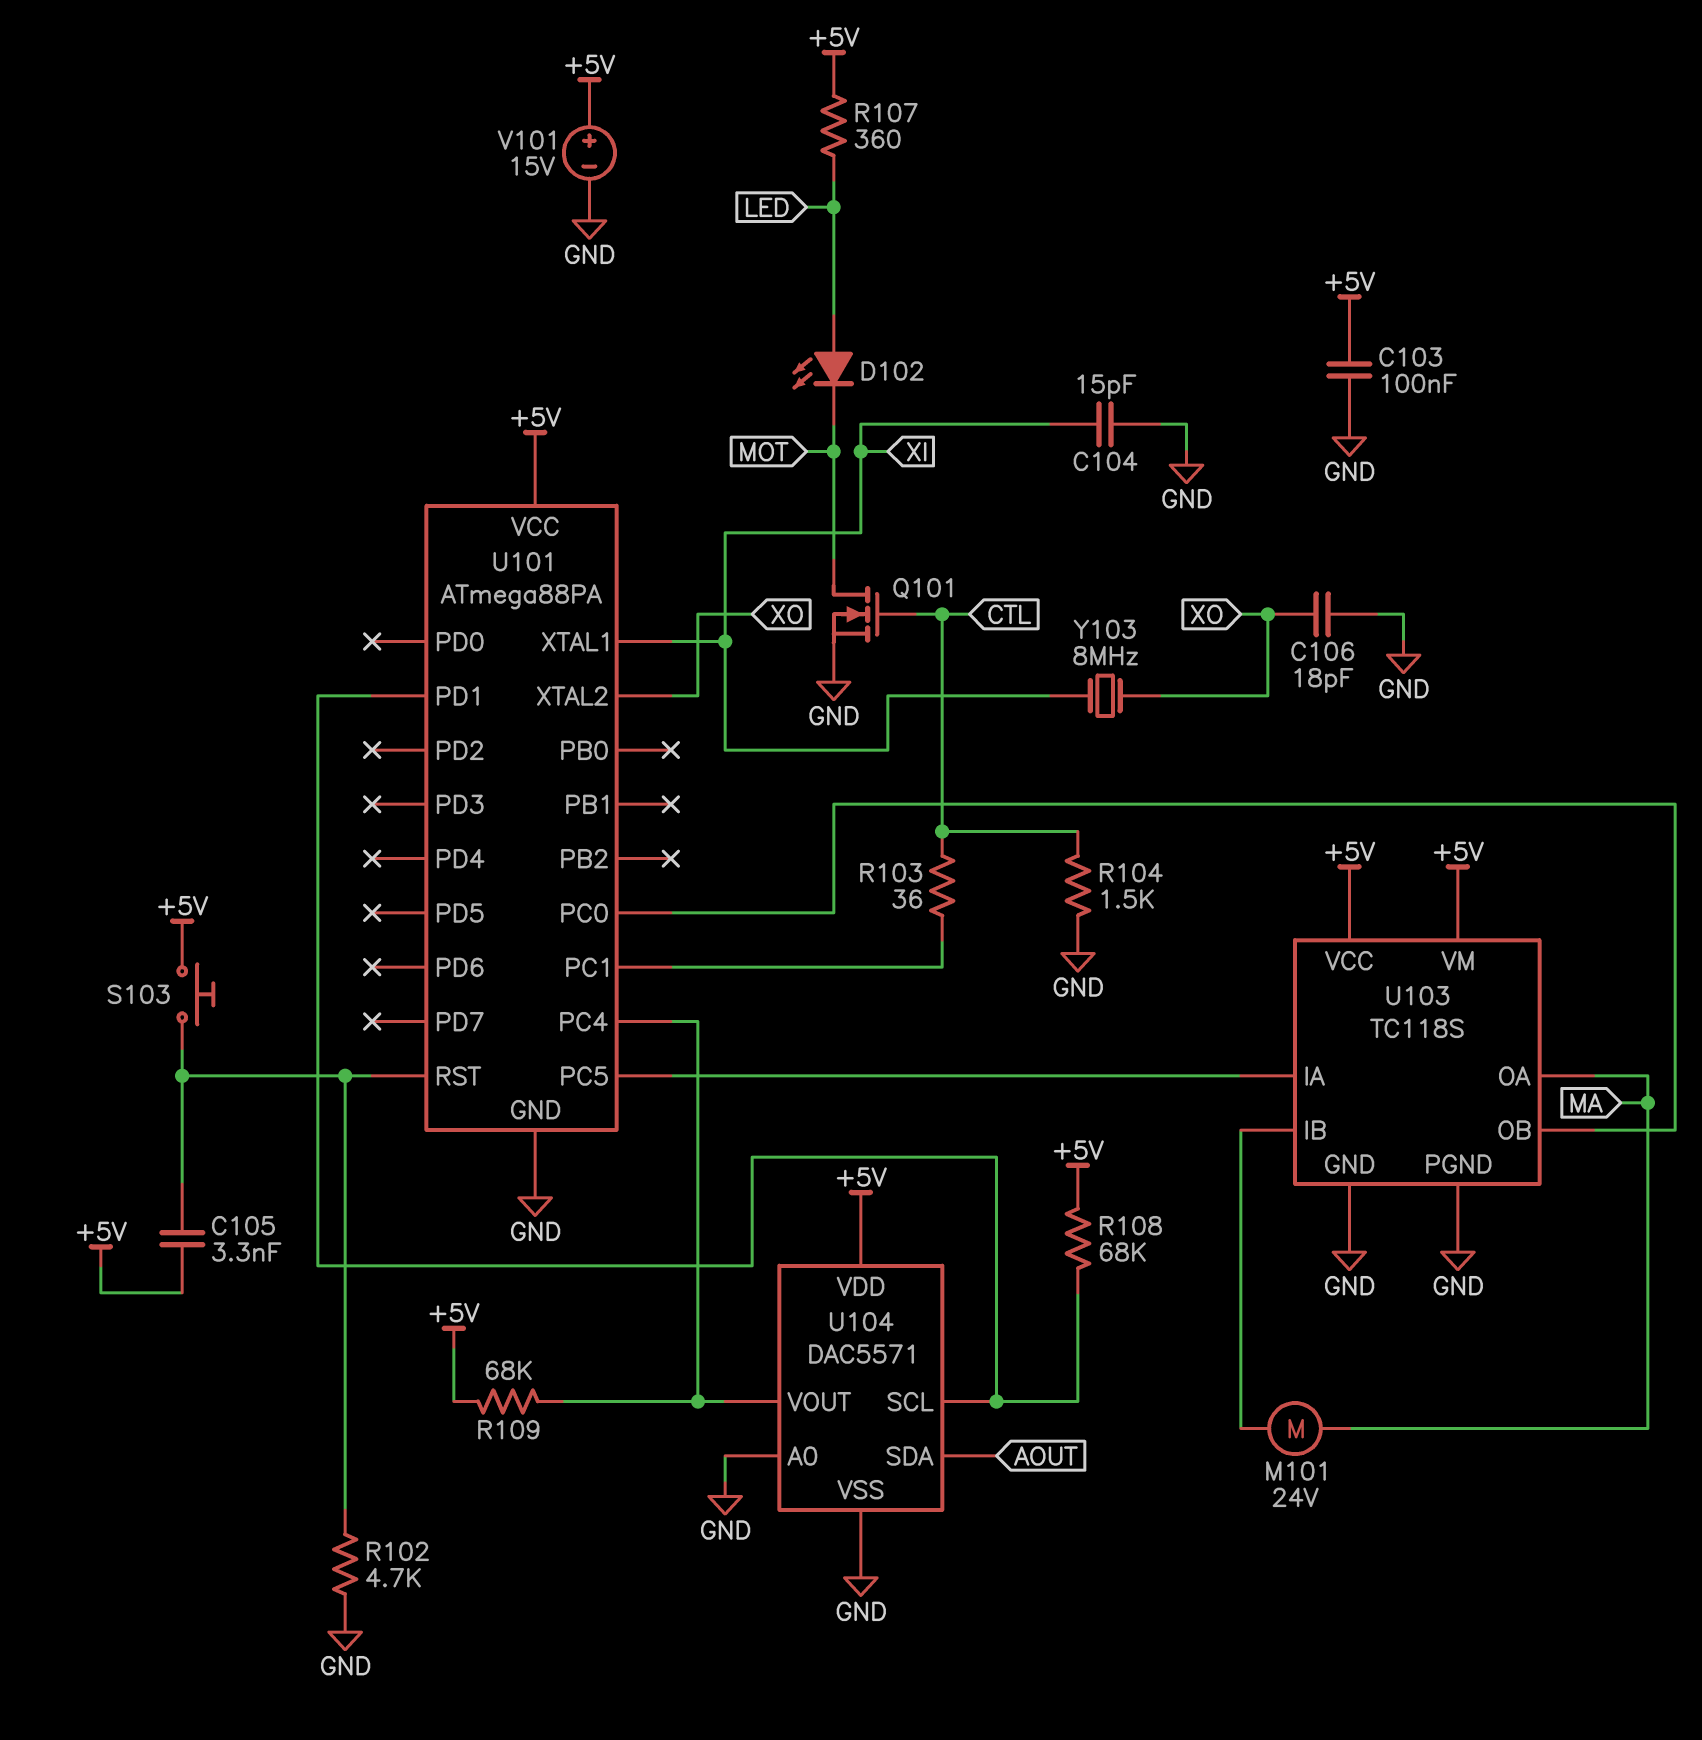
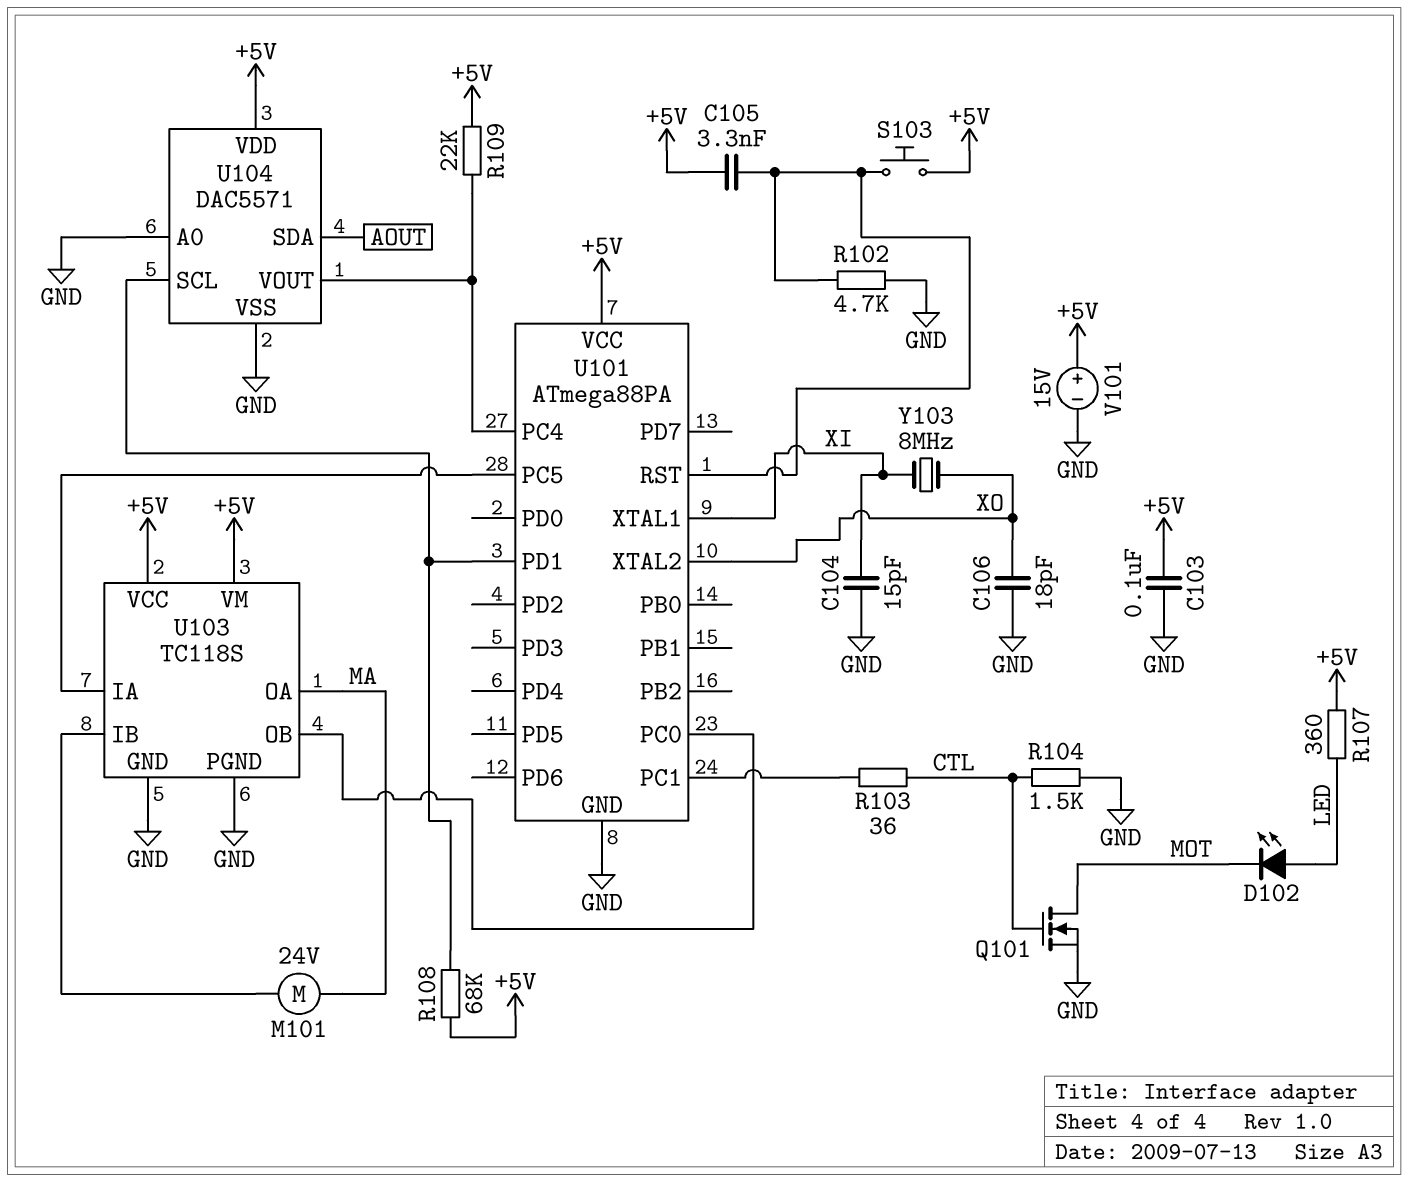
R109: 68k (+5V, U101/PC4) -> 22k (+5V, U101/PC4)

